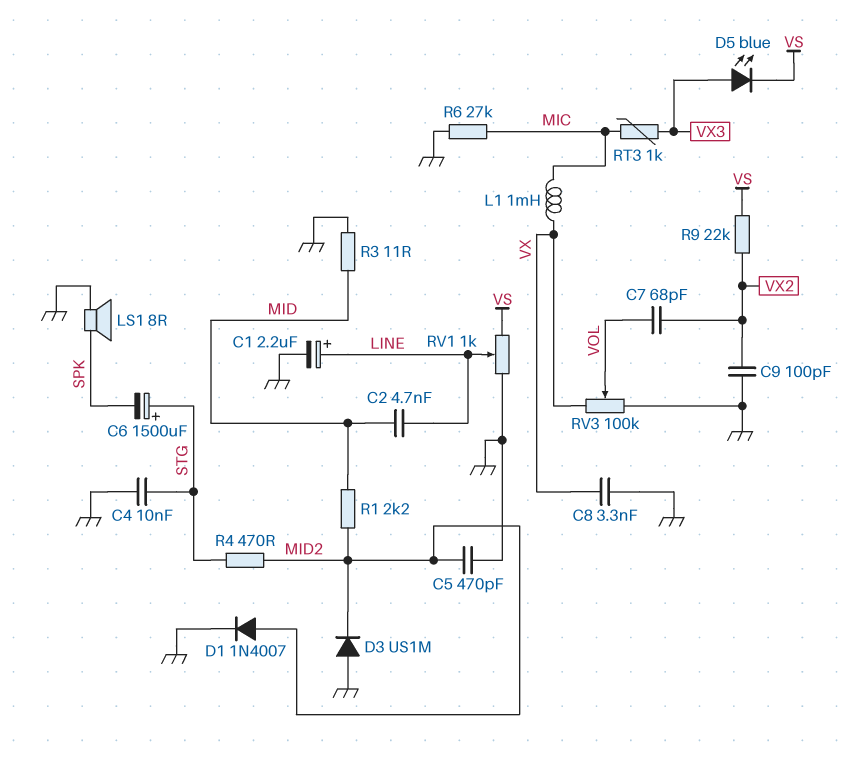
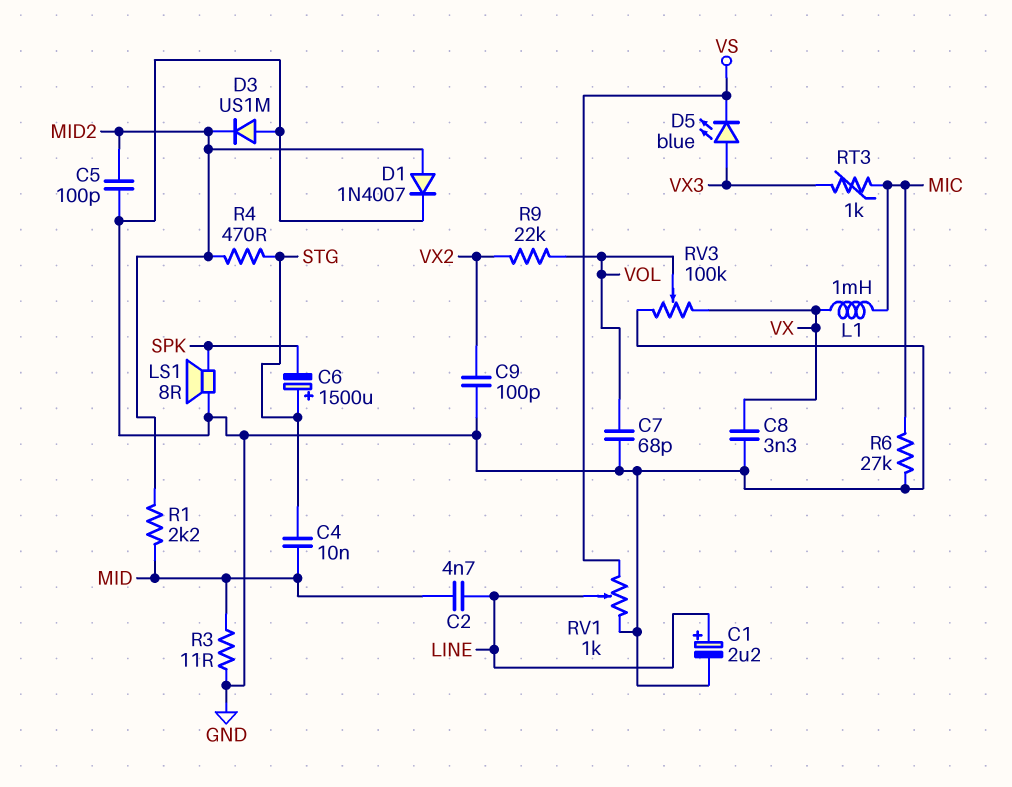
C4: 10nF (GND, STG) -> 10nF (MID, STG)
C5: 470pF (GND, MID2) -> 100pF (GND, MID2)
C7: 68pF (VOL, VX2) -> 68pF (GND, VOL)
R9: 22k (VS, VX2) -> 22k (VOL, VX2)

